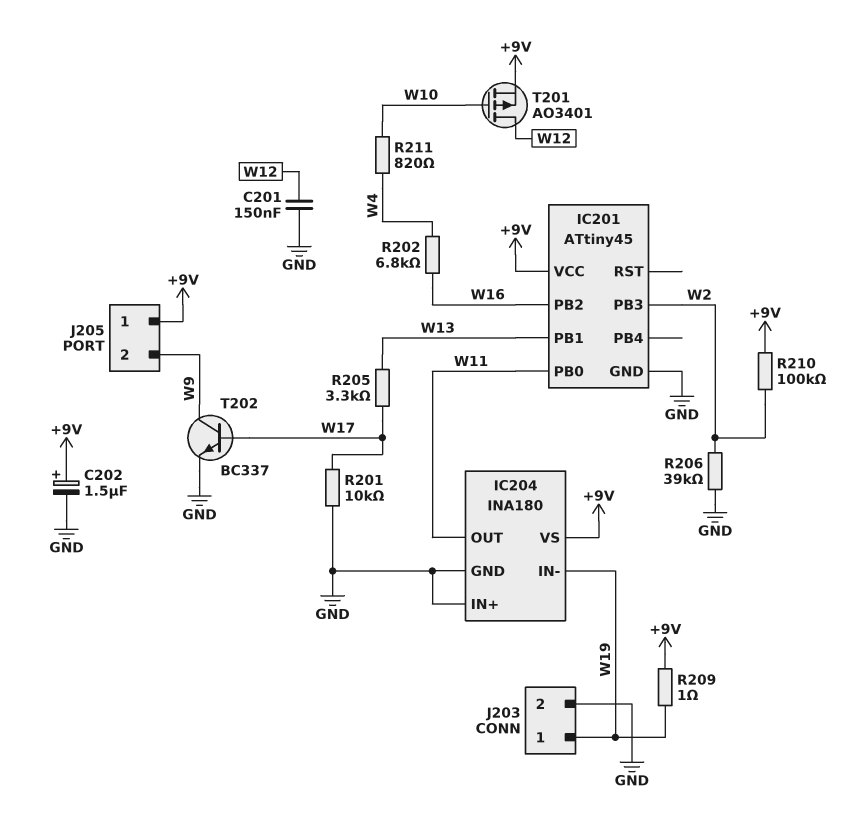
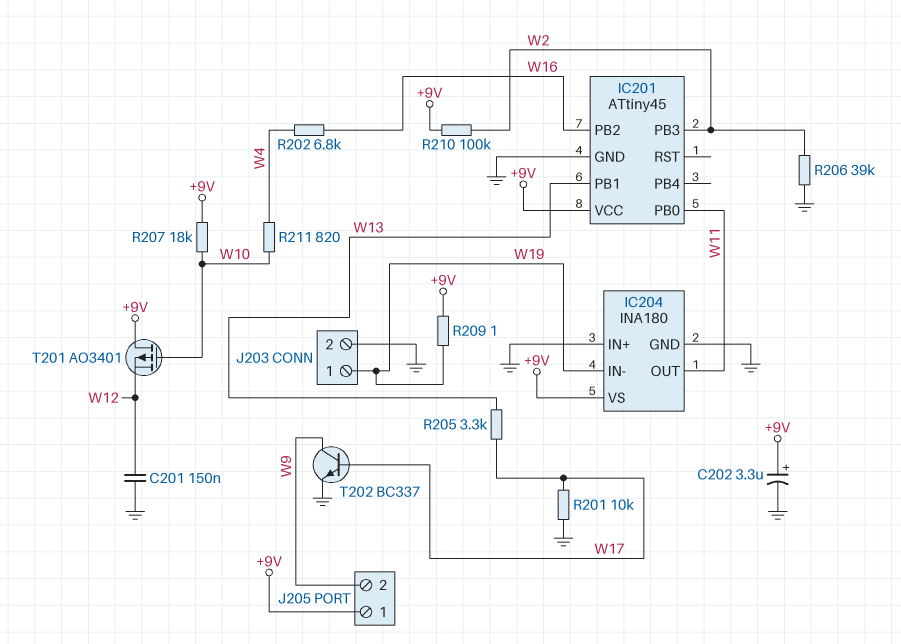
C202: 1.5uF (plus +9V, minus GND) -> 3.3uF (plus +9V, minus GND)
R207: none -> 18k (+9V, W10)
T201: PMOS AO3401 (G W10, D W12, S +9V) -> PMOS AO3401 (G W10, D +9V, S W12)

